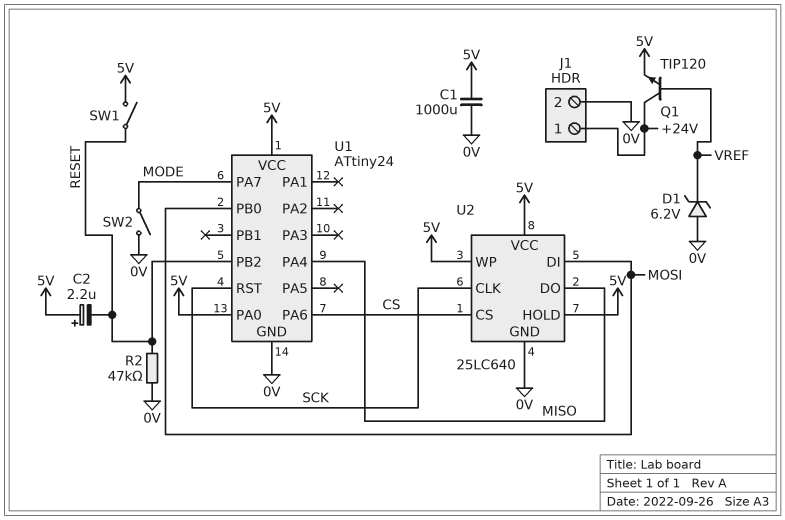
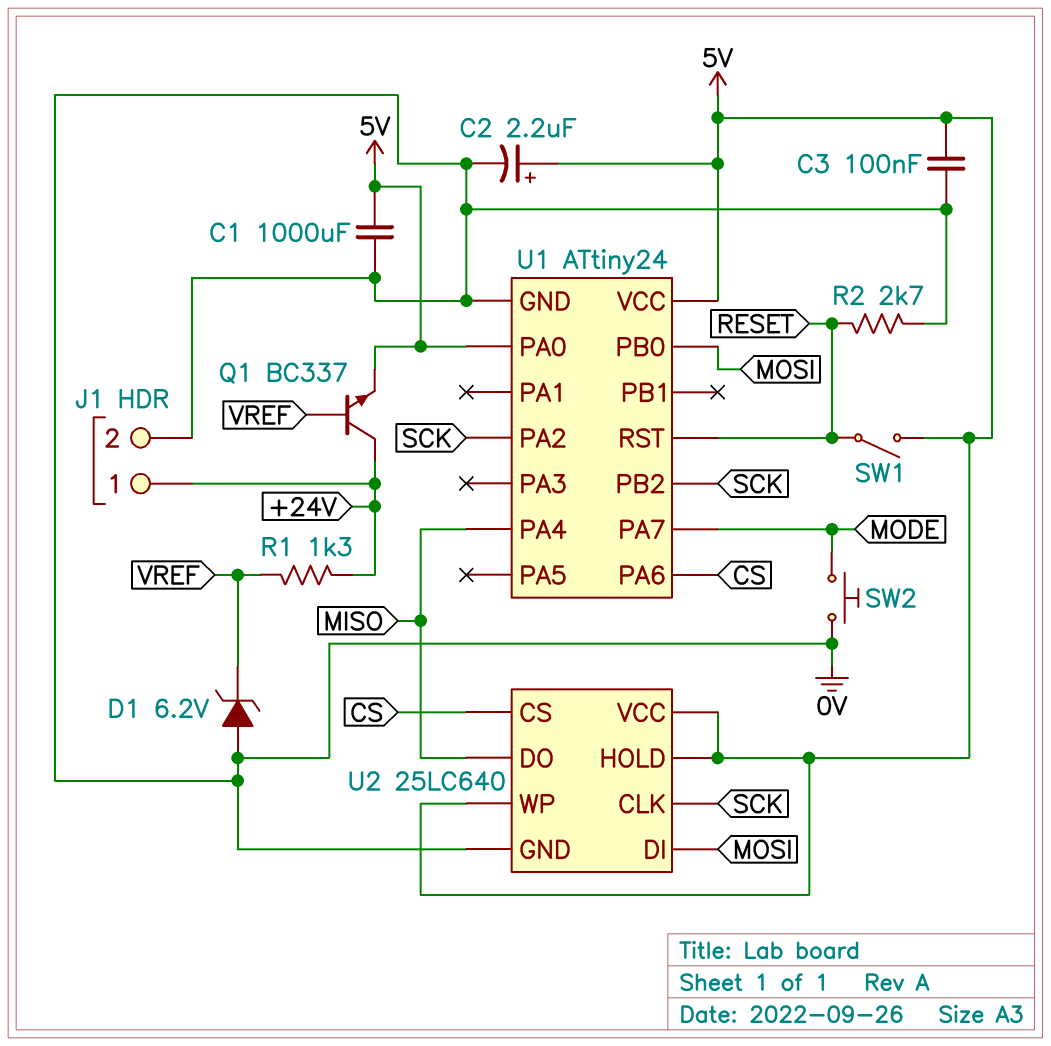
C2: 2.2uF (plus 5V, minus RESET) -> 2.2uF (plus 5V, minus 0V)
C3: none -> 100nF (0V, 5V)
Q1: NPN TIP120 (B VREF, C +24V, E 5V) -> NPN BC337 (B VREF, C +24V, E 5V)
R1: none -> 1.3k (+24V, VREF)
R2: 47k (0V, RESET) -> 2.7k (0V, RESET)
SW2: switch (0V, MODE) -> button (0V, MODE)
U1 pin PA2: none -> SCK
U1 pin PB2: RESET -> SCK
U1 pin RST: SCK -> RESET

